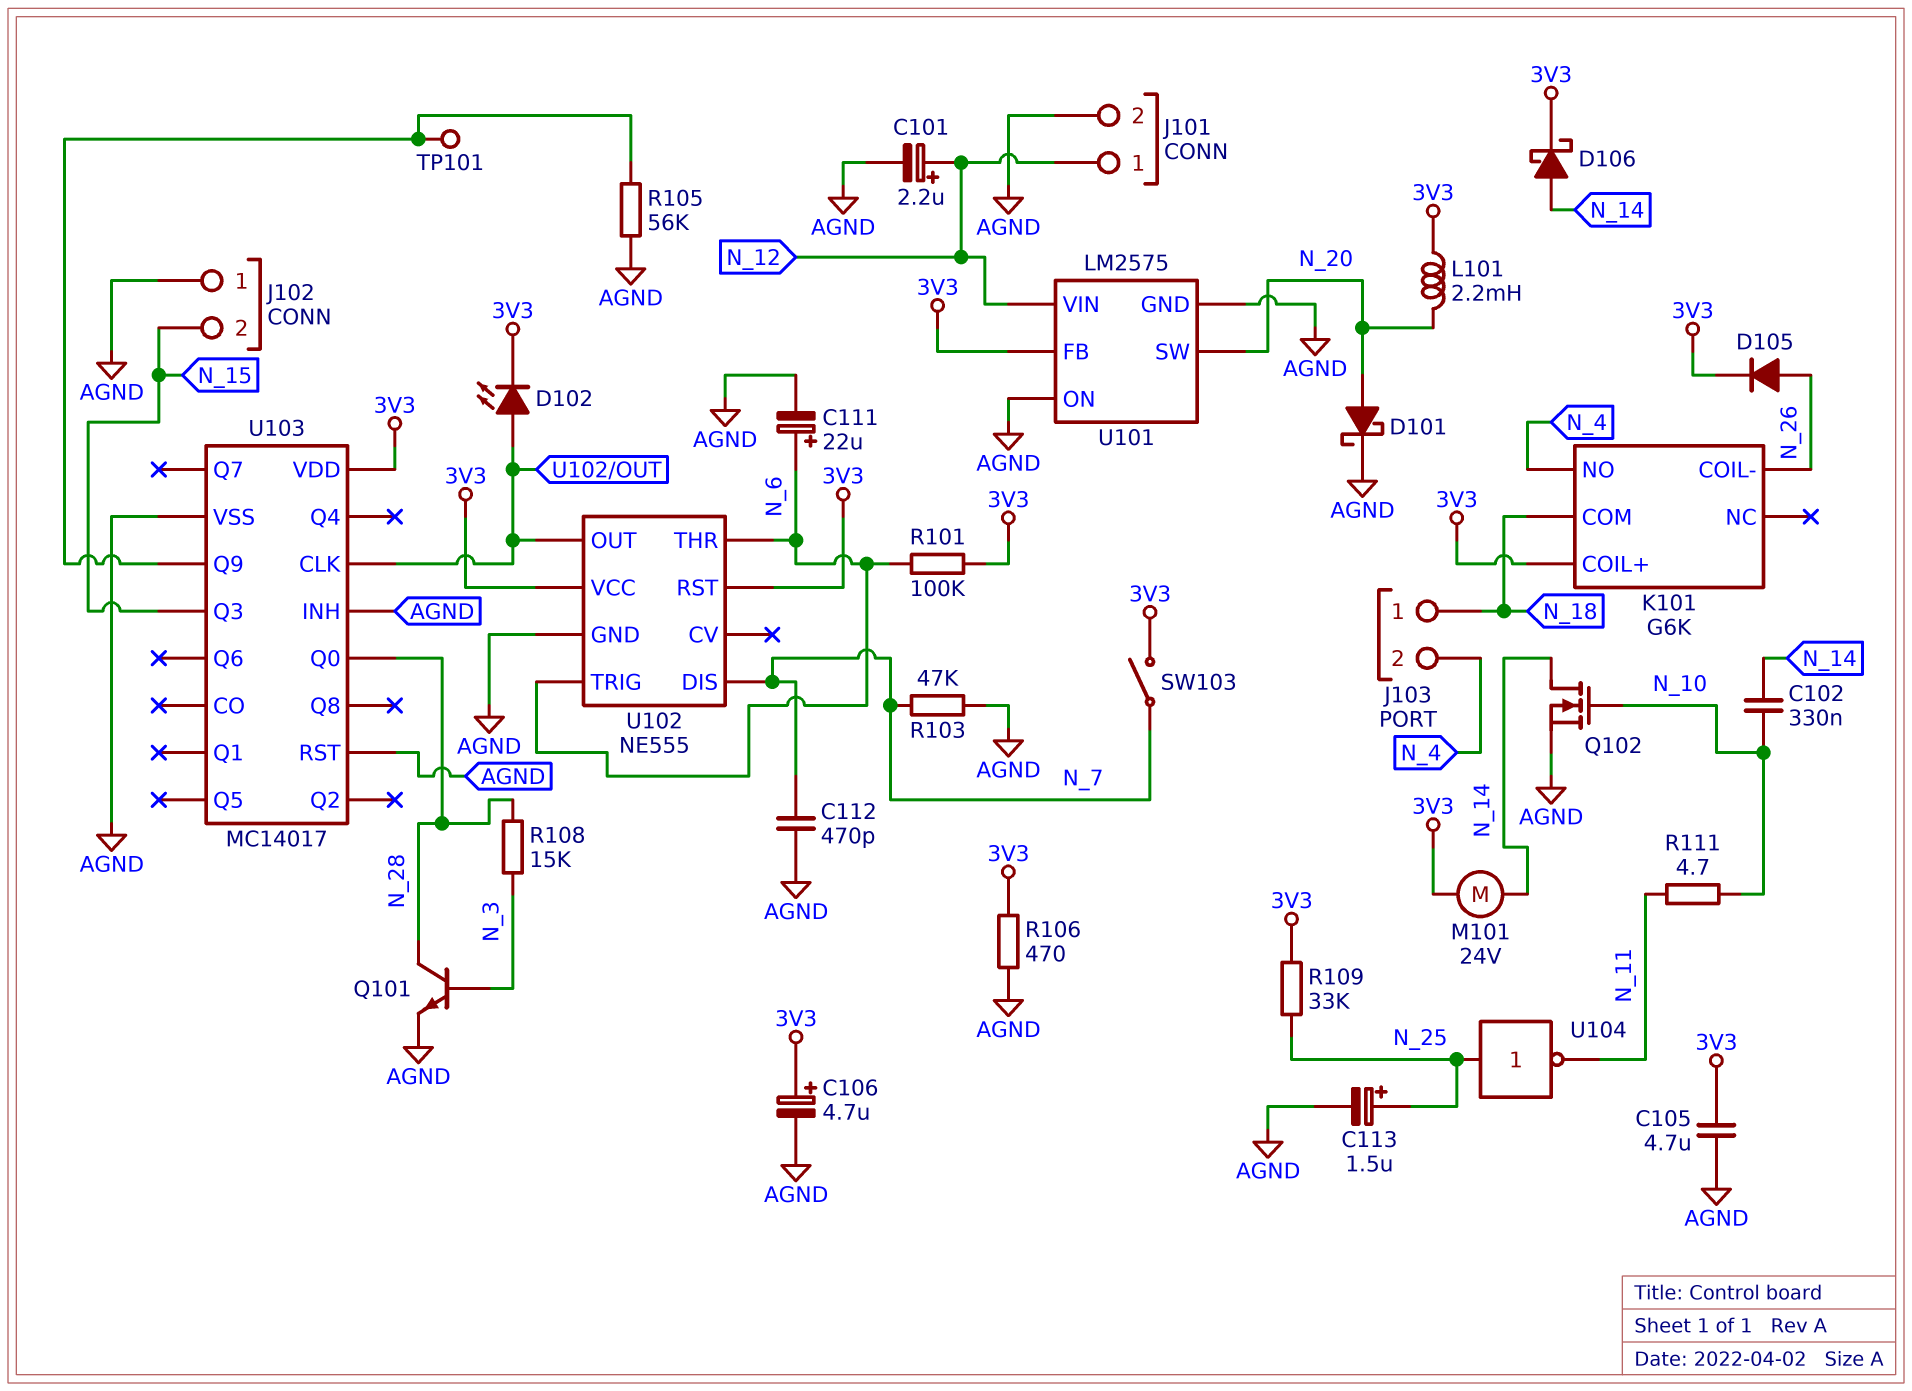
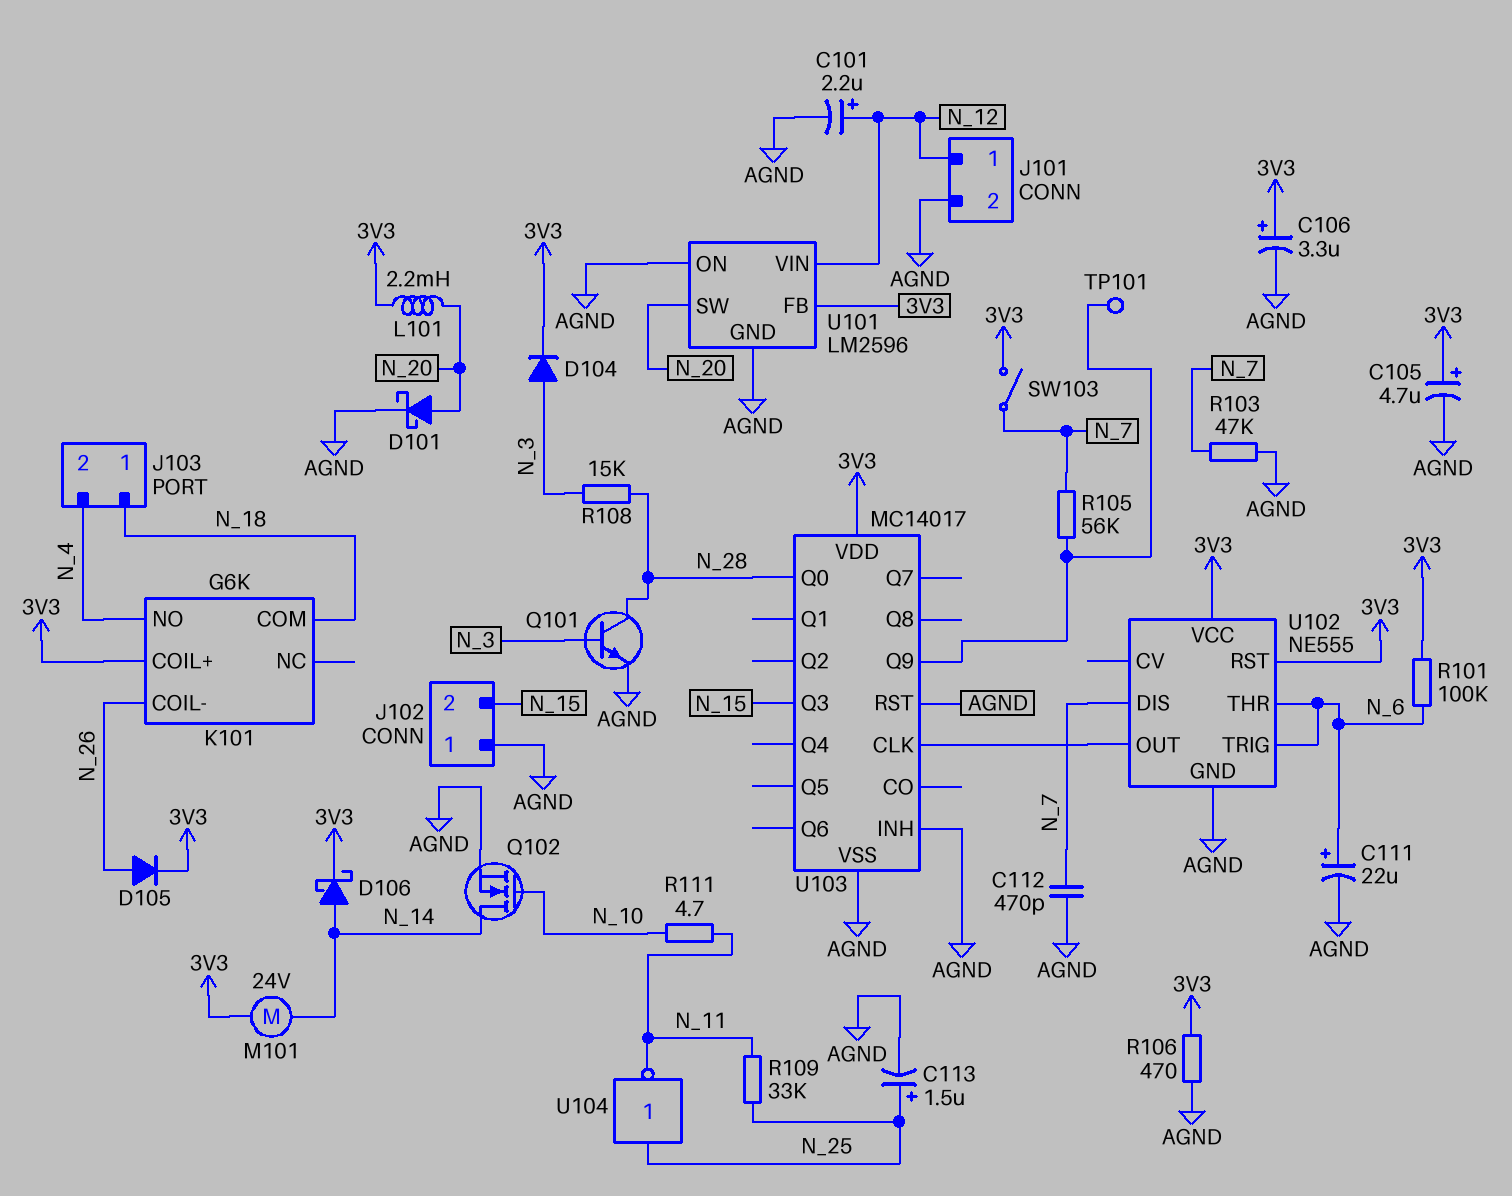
C102: 330nF (N_10, N_14) -> none
C105: 4.7uF (3V3, AGND) -> 4.7uF (plus 3V3, minus AGND)
C106: 4.7uF (plus 3V3, minus AGND) -> 3.3uF (plus 3V3, minus AGND)
D102: LED (A U102/OUT, K 3V3) -> none
D104: none -> diode (A N_3, K 3V3)
R105: 56k (AGND, U103/Q9) -> 56k (N_7, U103/Q9)
R109: 33k (3V3, N_25) -> 33k (N_11, N_25)
U101: LM2575 -> LM2596

